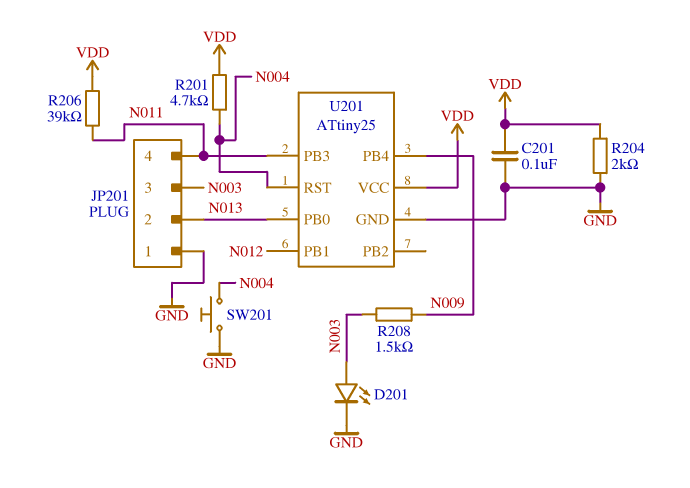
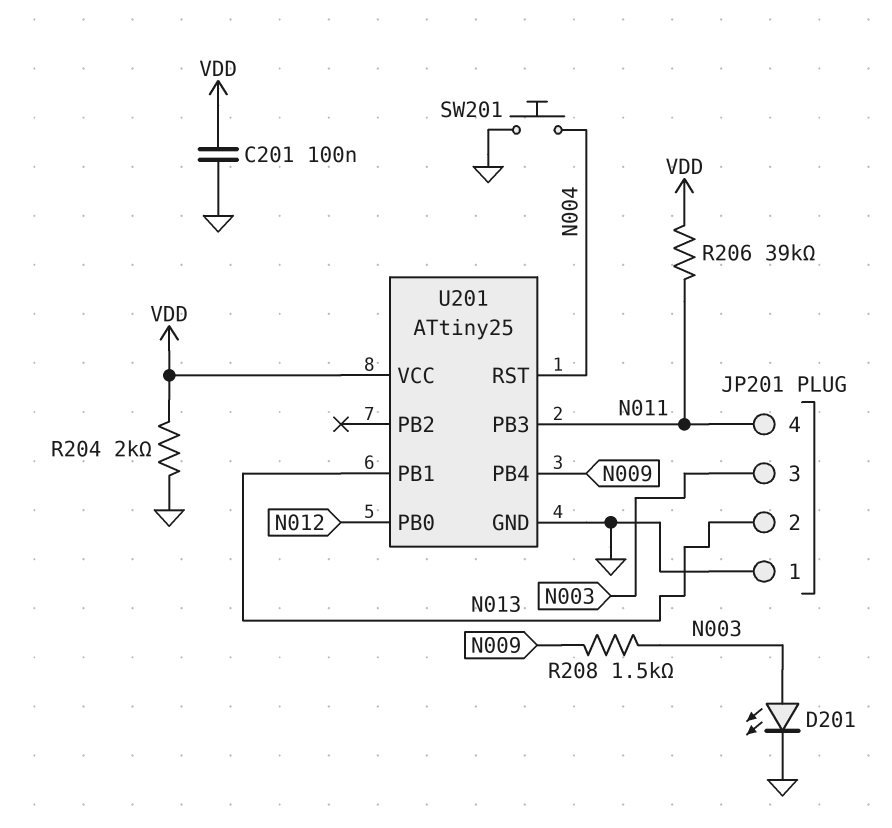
R201: 4.7k (N004, VDD) -> none
U201 pin PB0: N013 -> N012
U201 pin PB1: N012 -> N013

